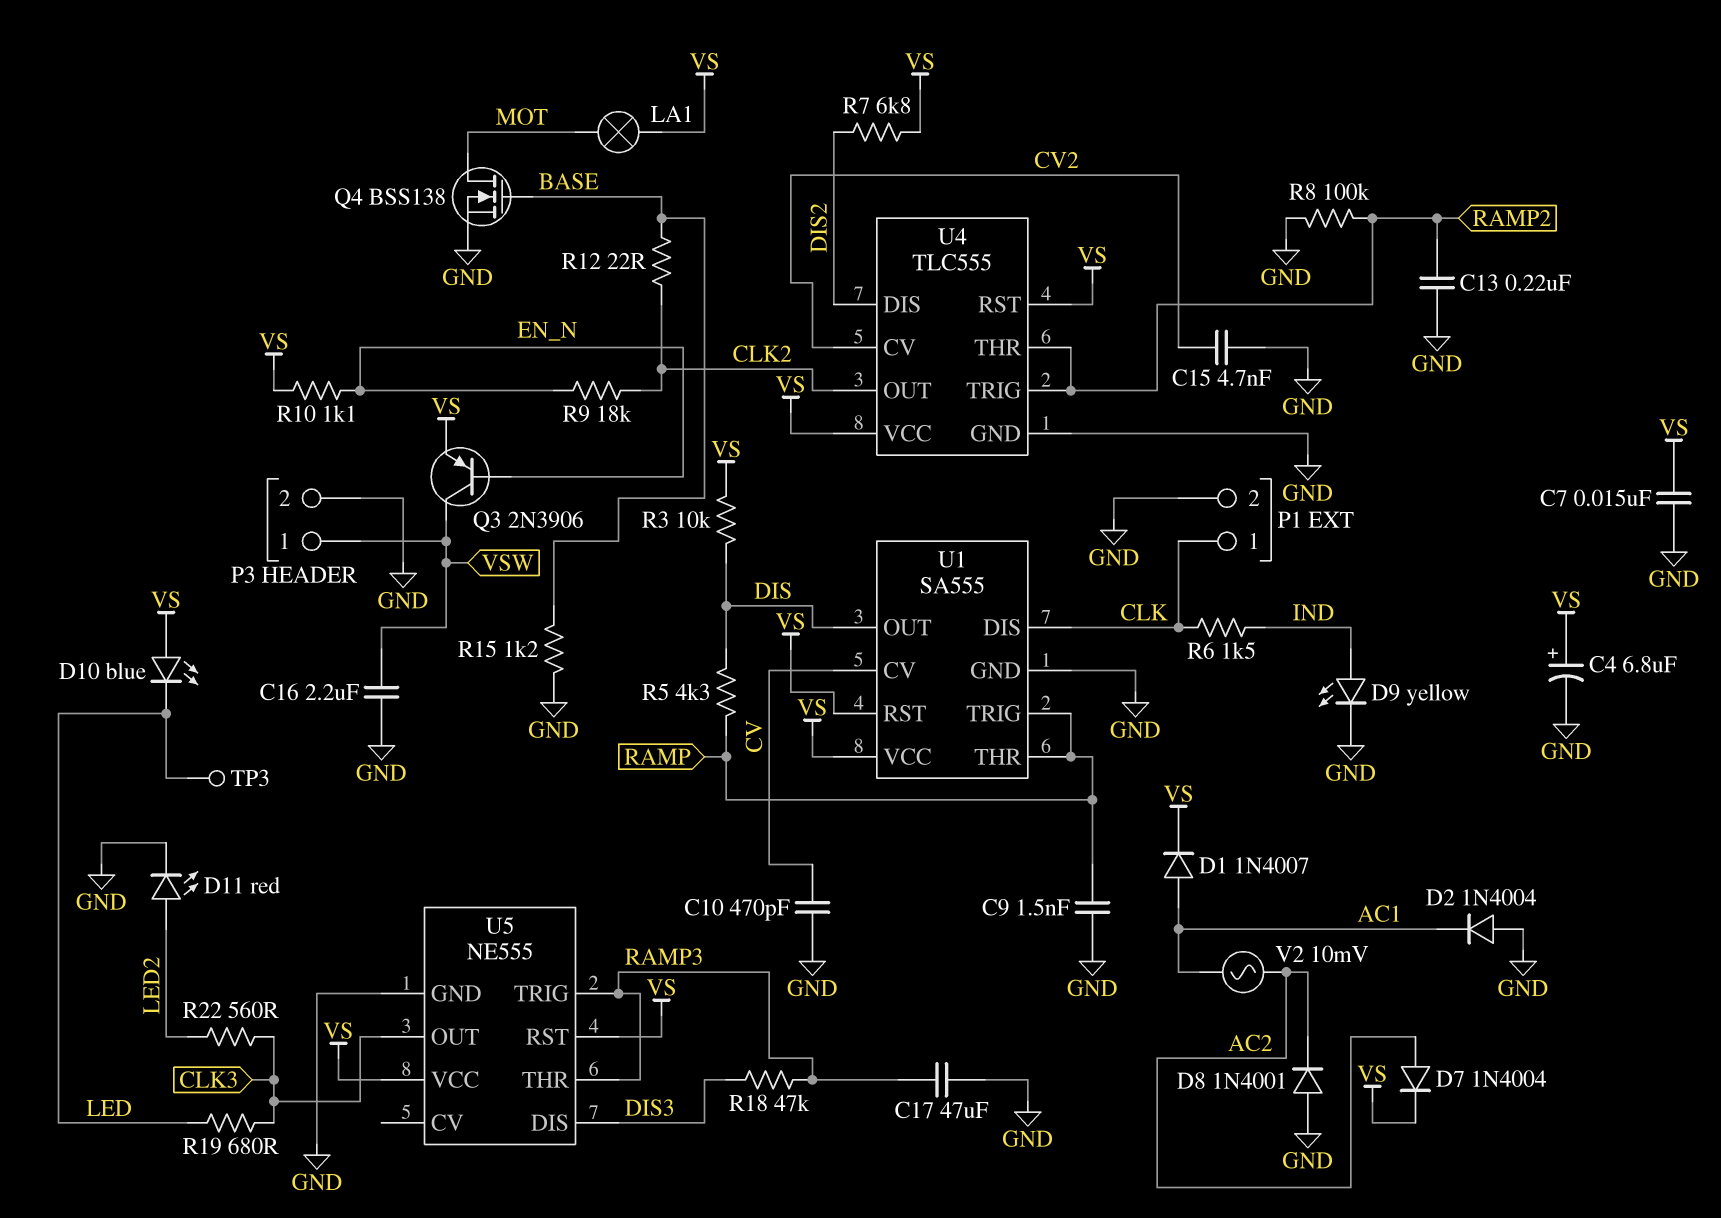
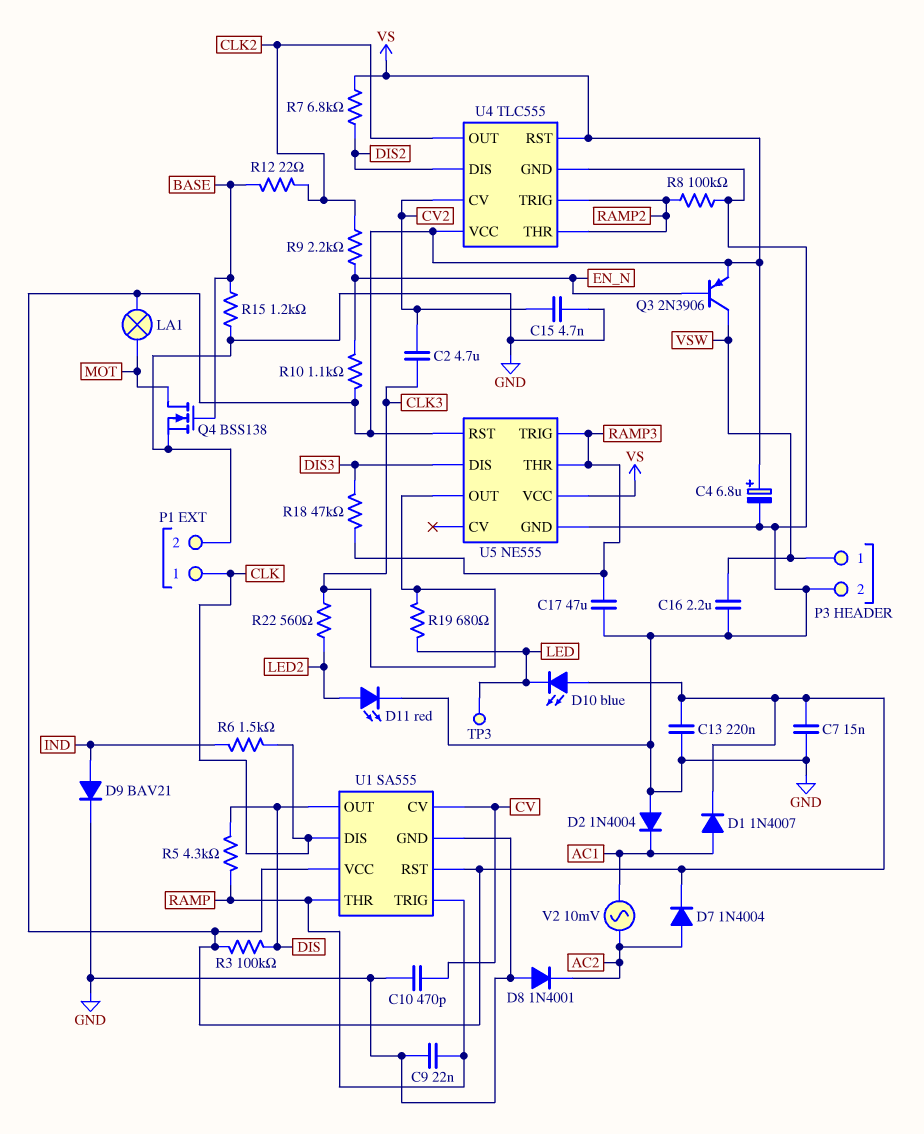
C2: none -> 4.7uF (CLK3, CV2)
C9: 1.5nF (GND, RAMP) -> 22nF (GND, RAMP)
C13: 220nF (GND, RAMP2) -> 220nF (GND, VS)
D9: LED yellow (A IND, K GND) -> diode BAV21 (A IND, K GND)
R3: 10k (DIS, VS) -> 100k (DIS, VS)
R9: 18k (CLK2, EN_N) -> 2.2k (CLK2, EN_N)

